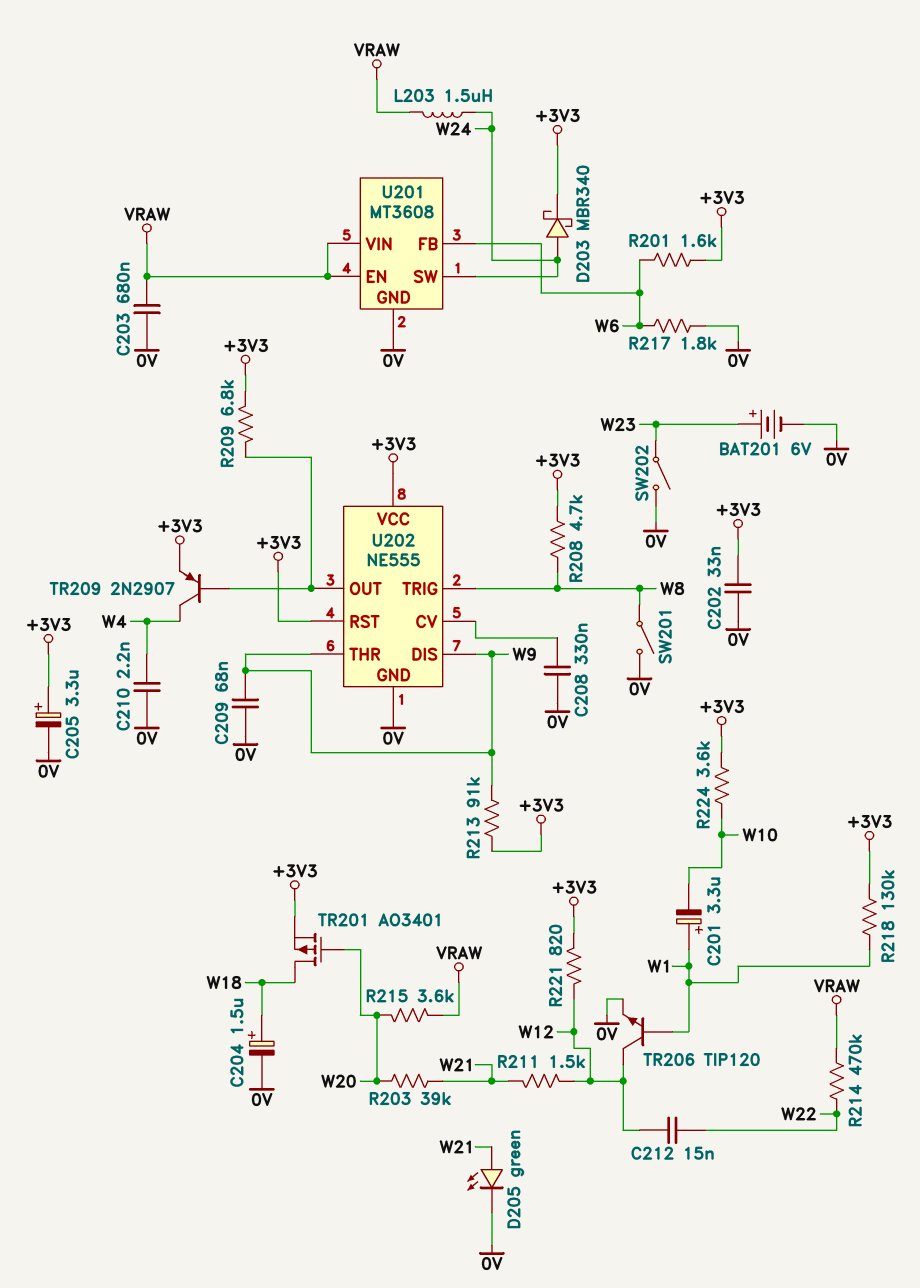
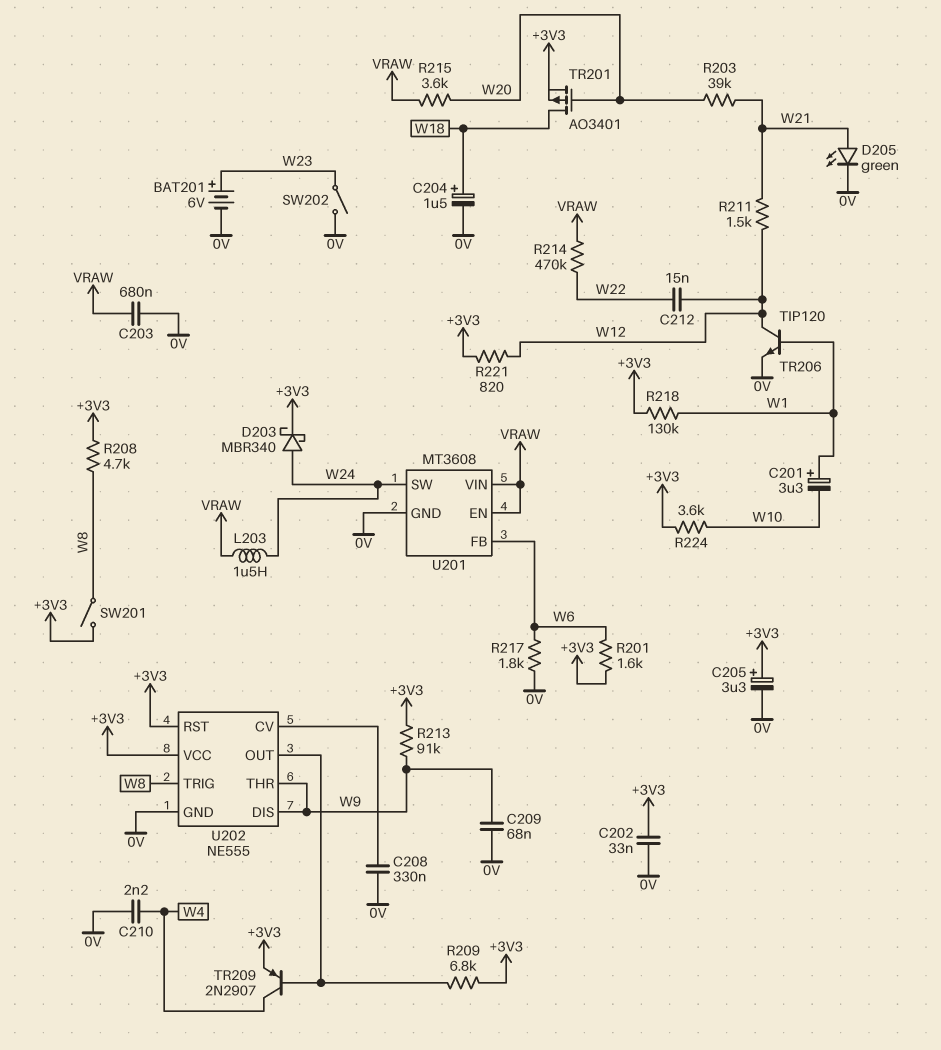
SW201: switch (0V, W8) -> switch (+3V3, W8)

